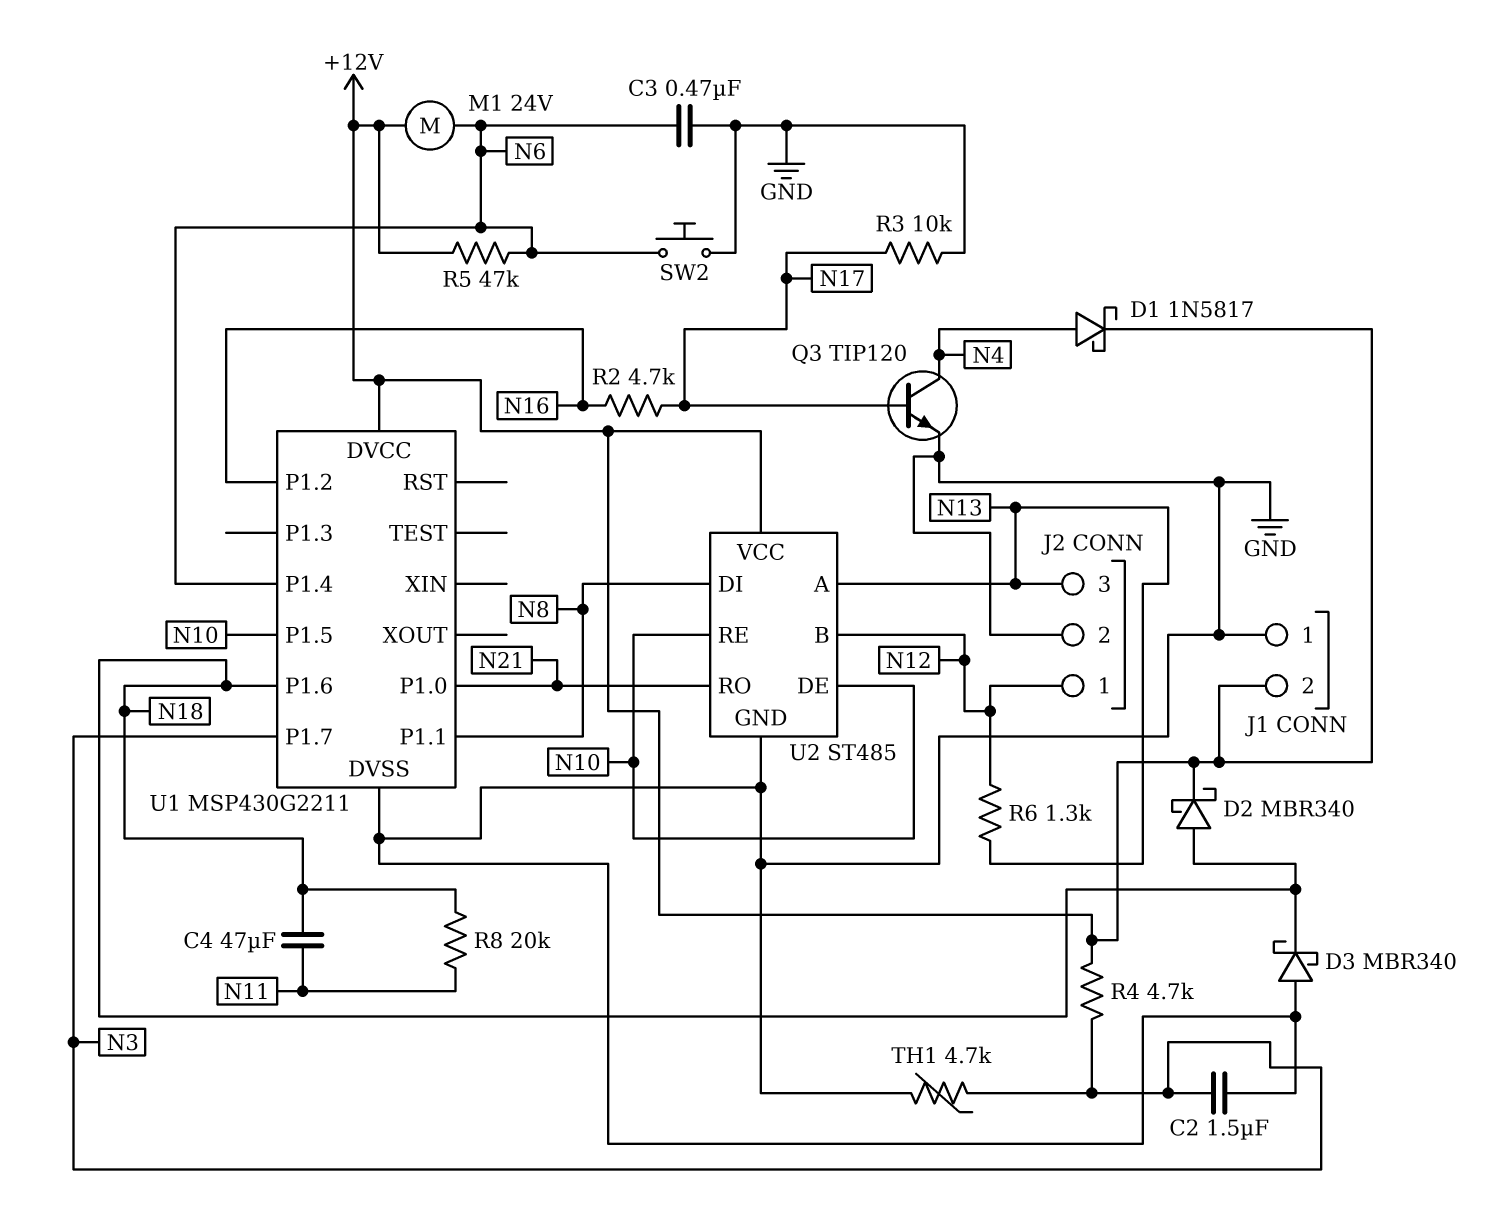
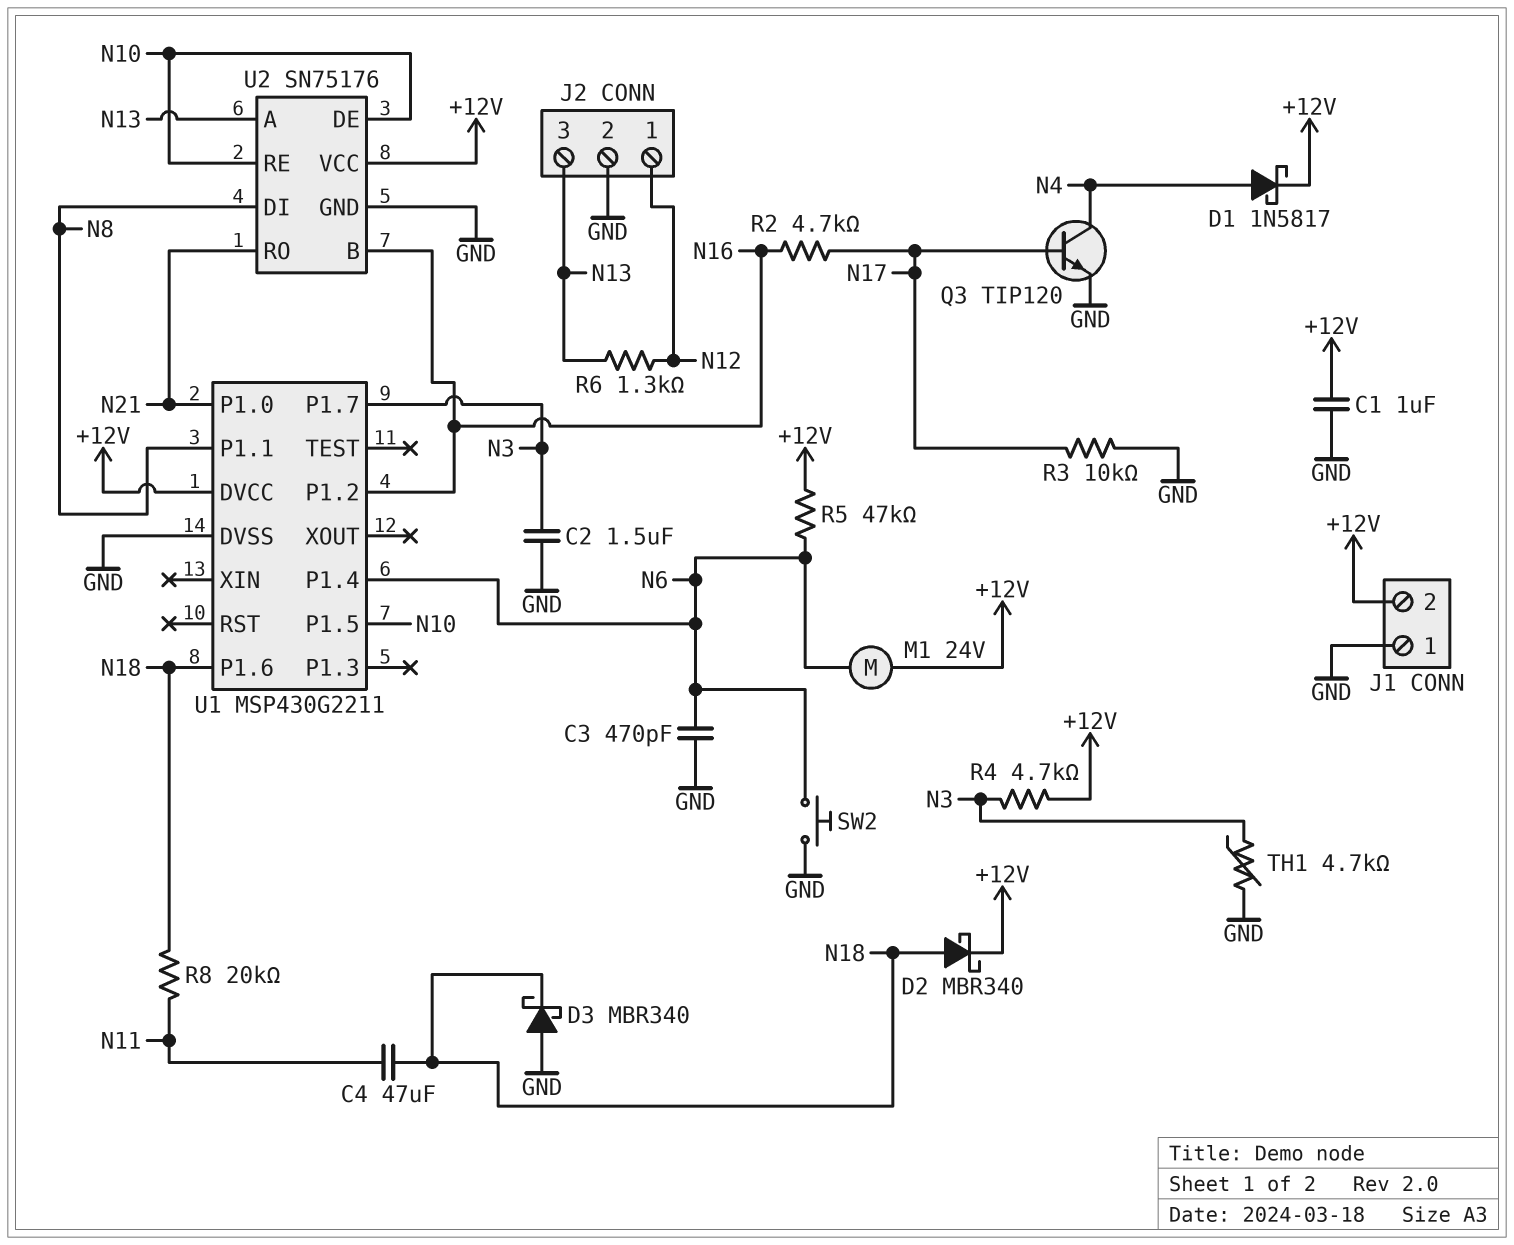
C1: none -> 1uF (+12V, GND)
C3: 470nF (GND, N6) -> 470pF (GND, N6)
U2: ST485 -> SN75176
U2 pin B: N12 -> N16

